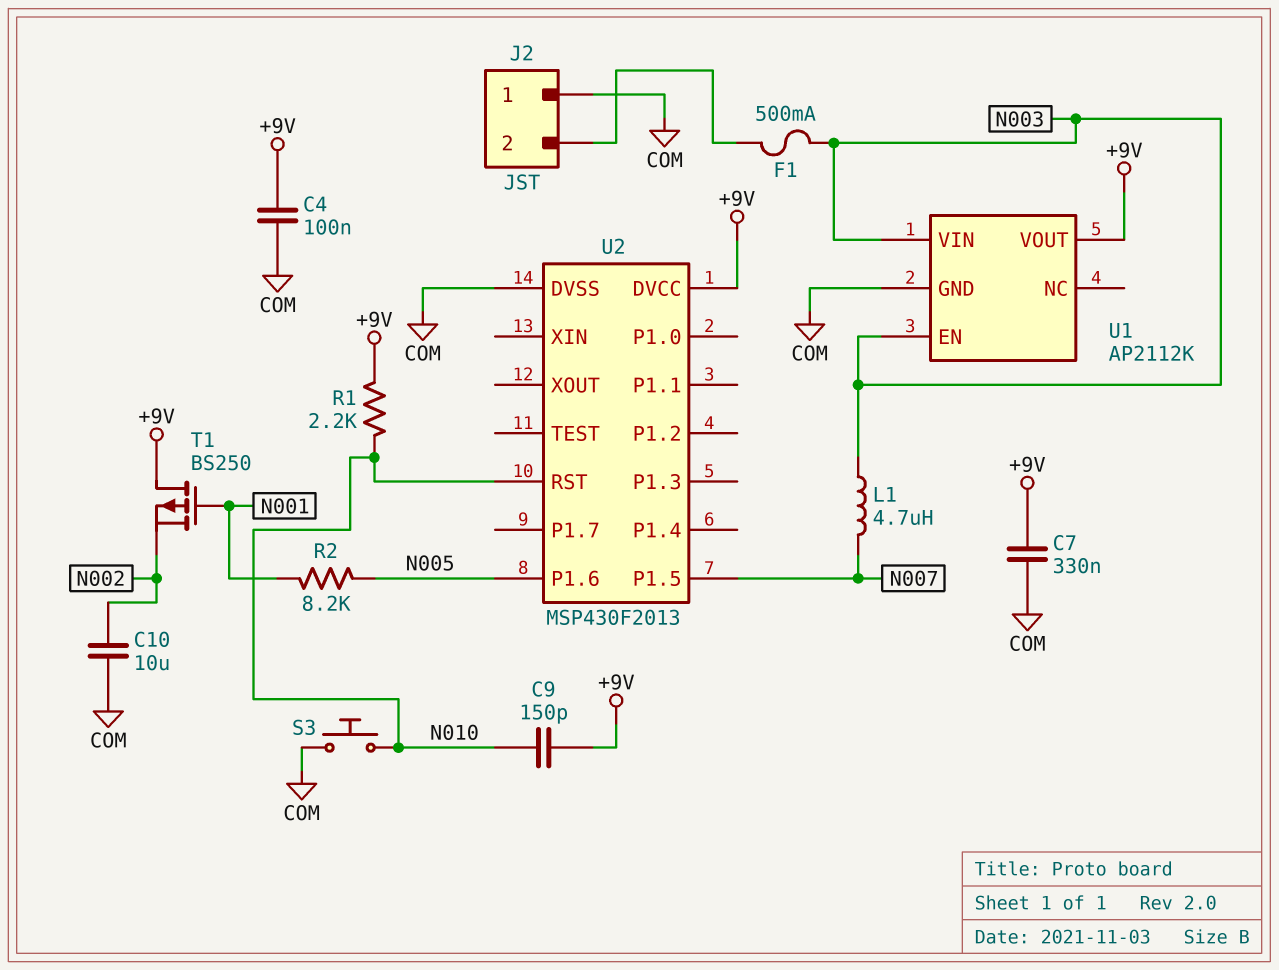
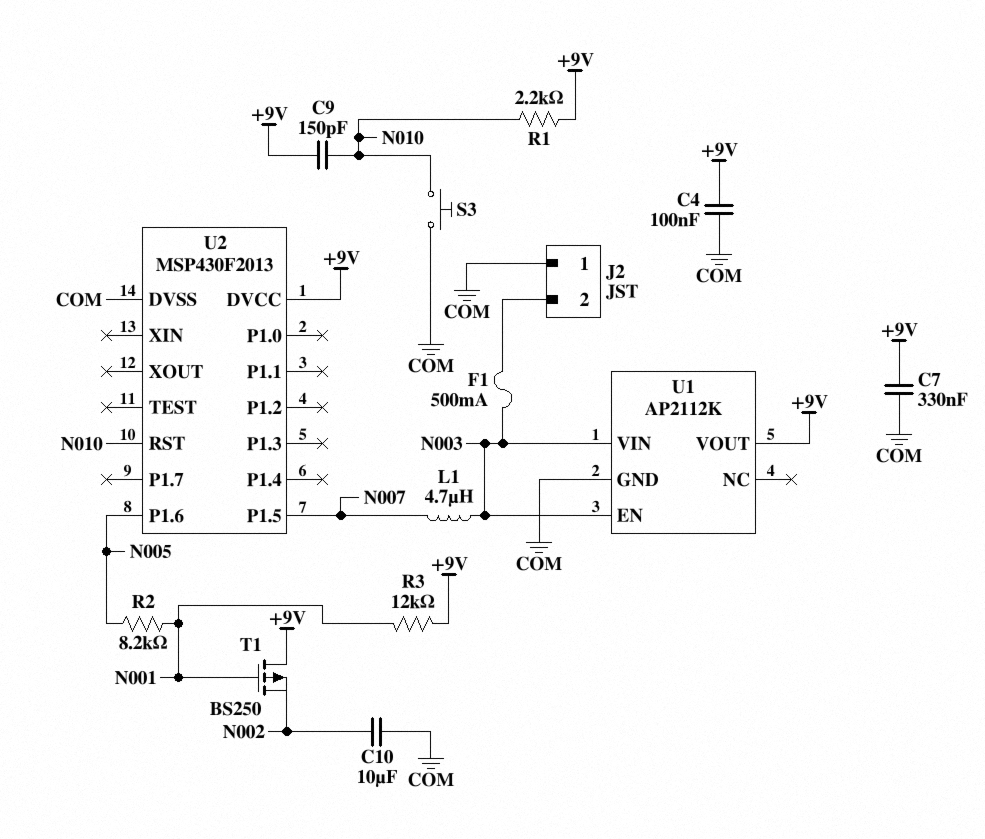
R3: none -> 12k (+9V, N001)

